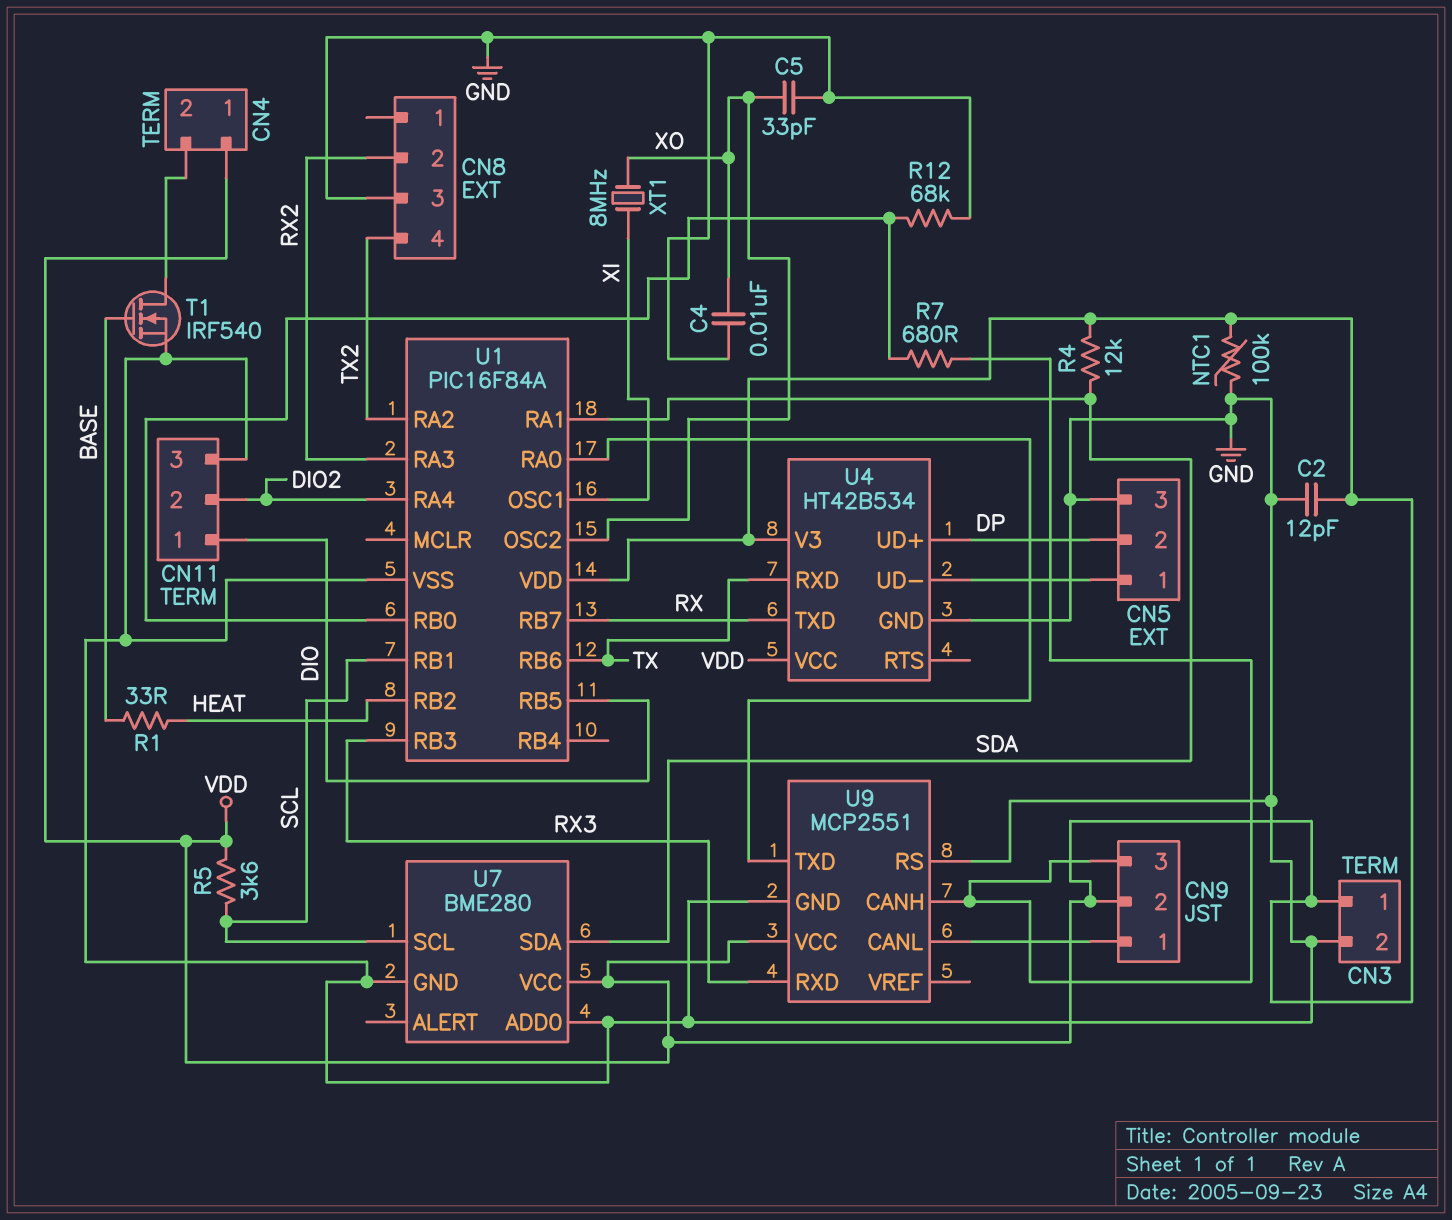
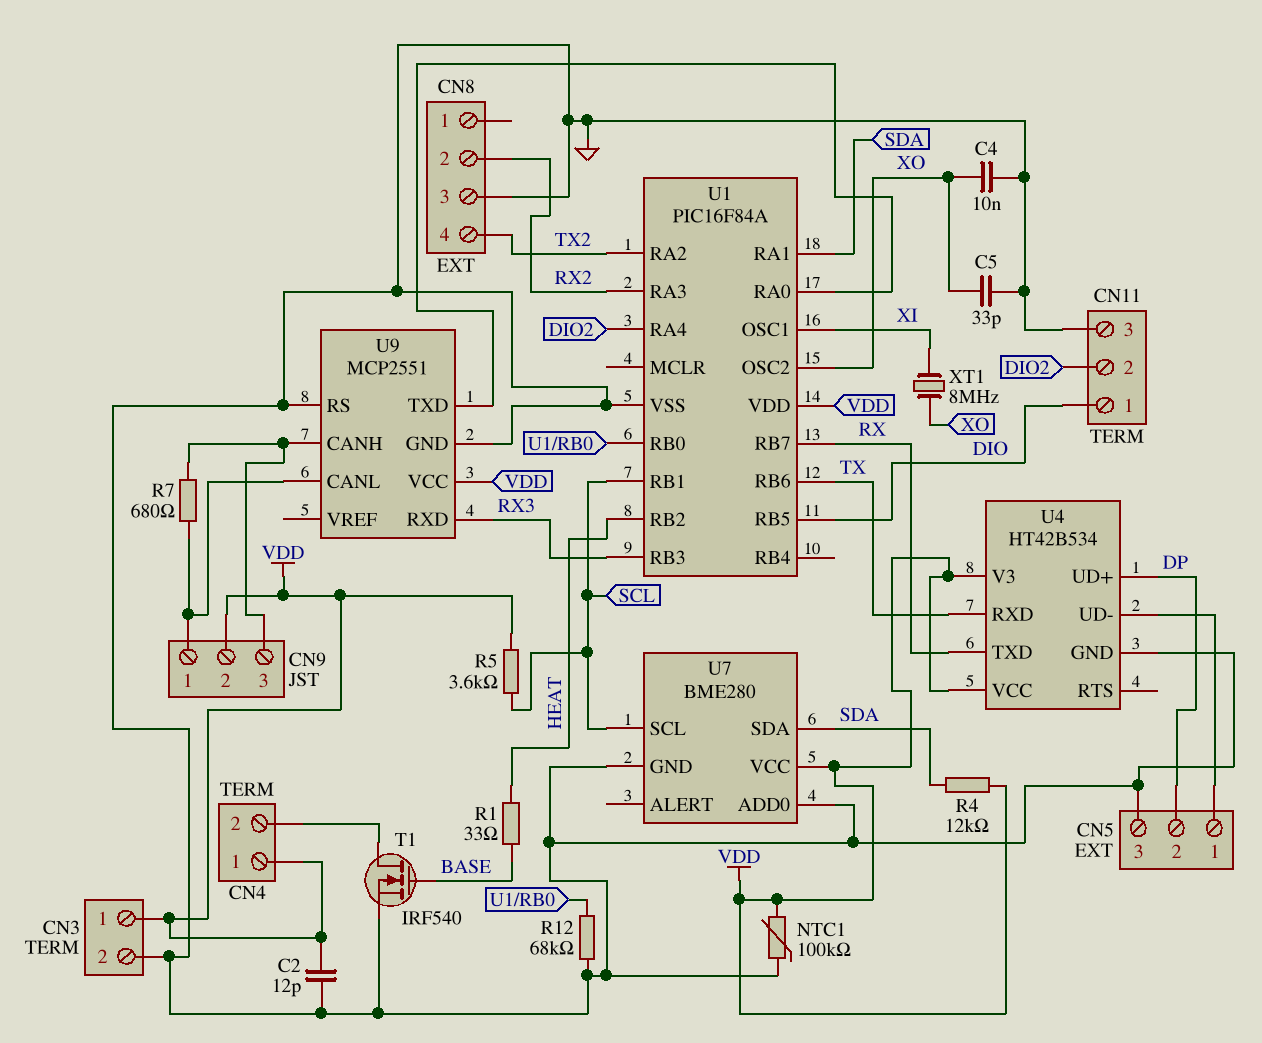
R7: 680 (CN9/3, U1/RB0) -> 680 (CN9/1, CN9/3)

